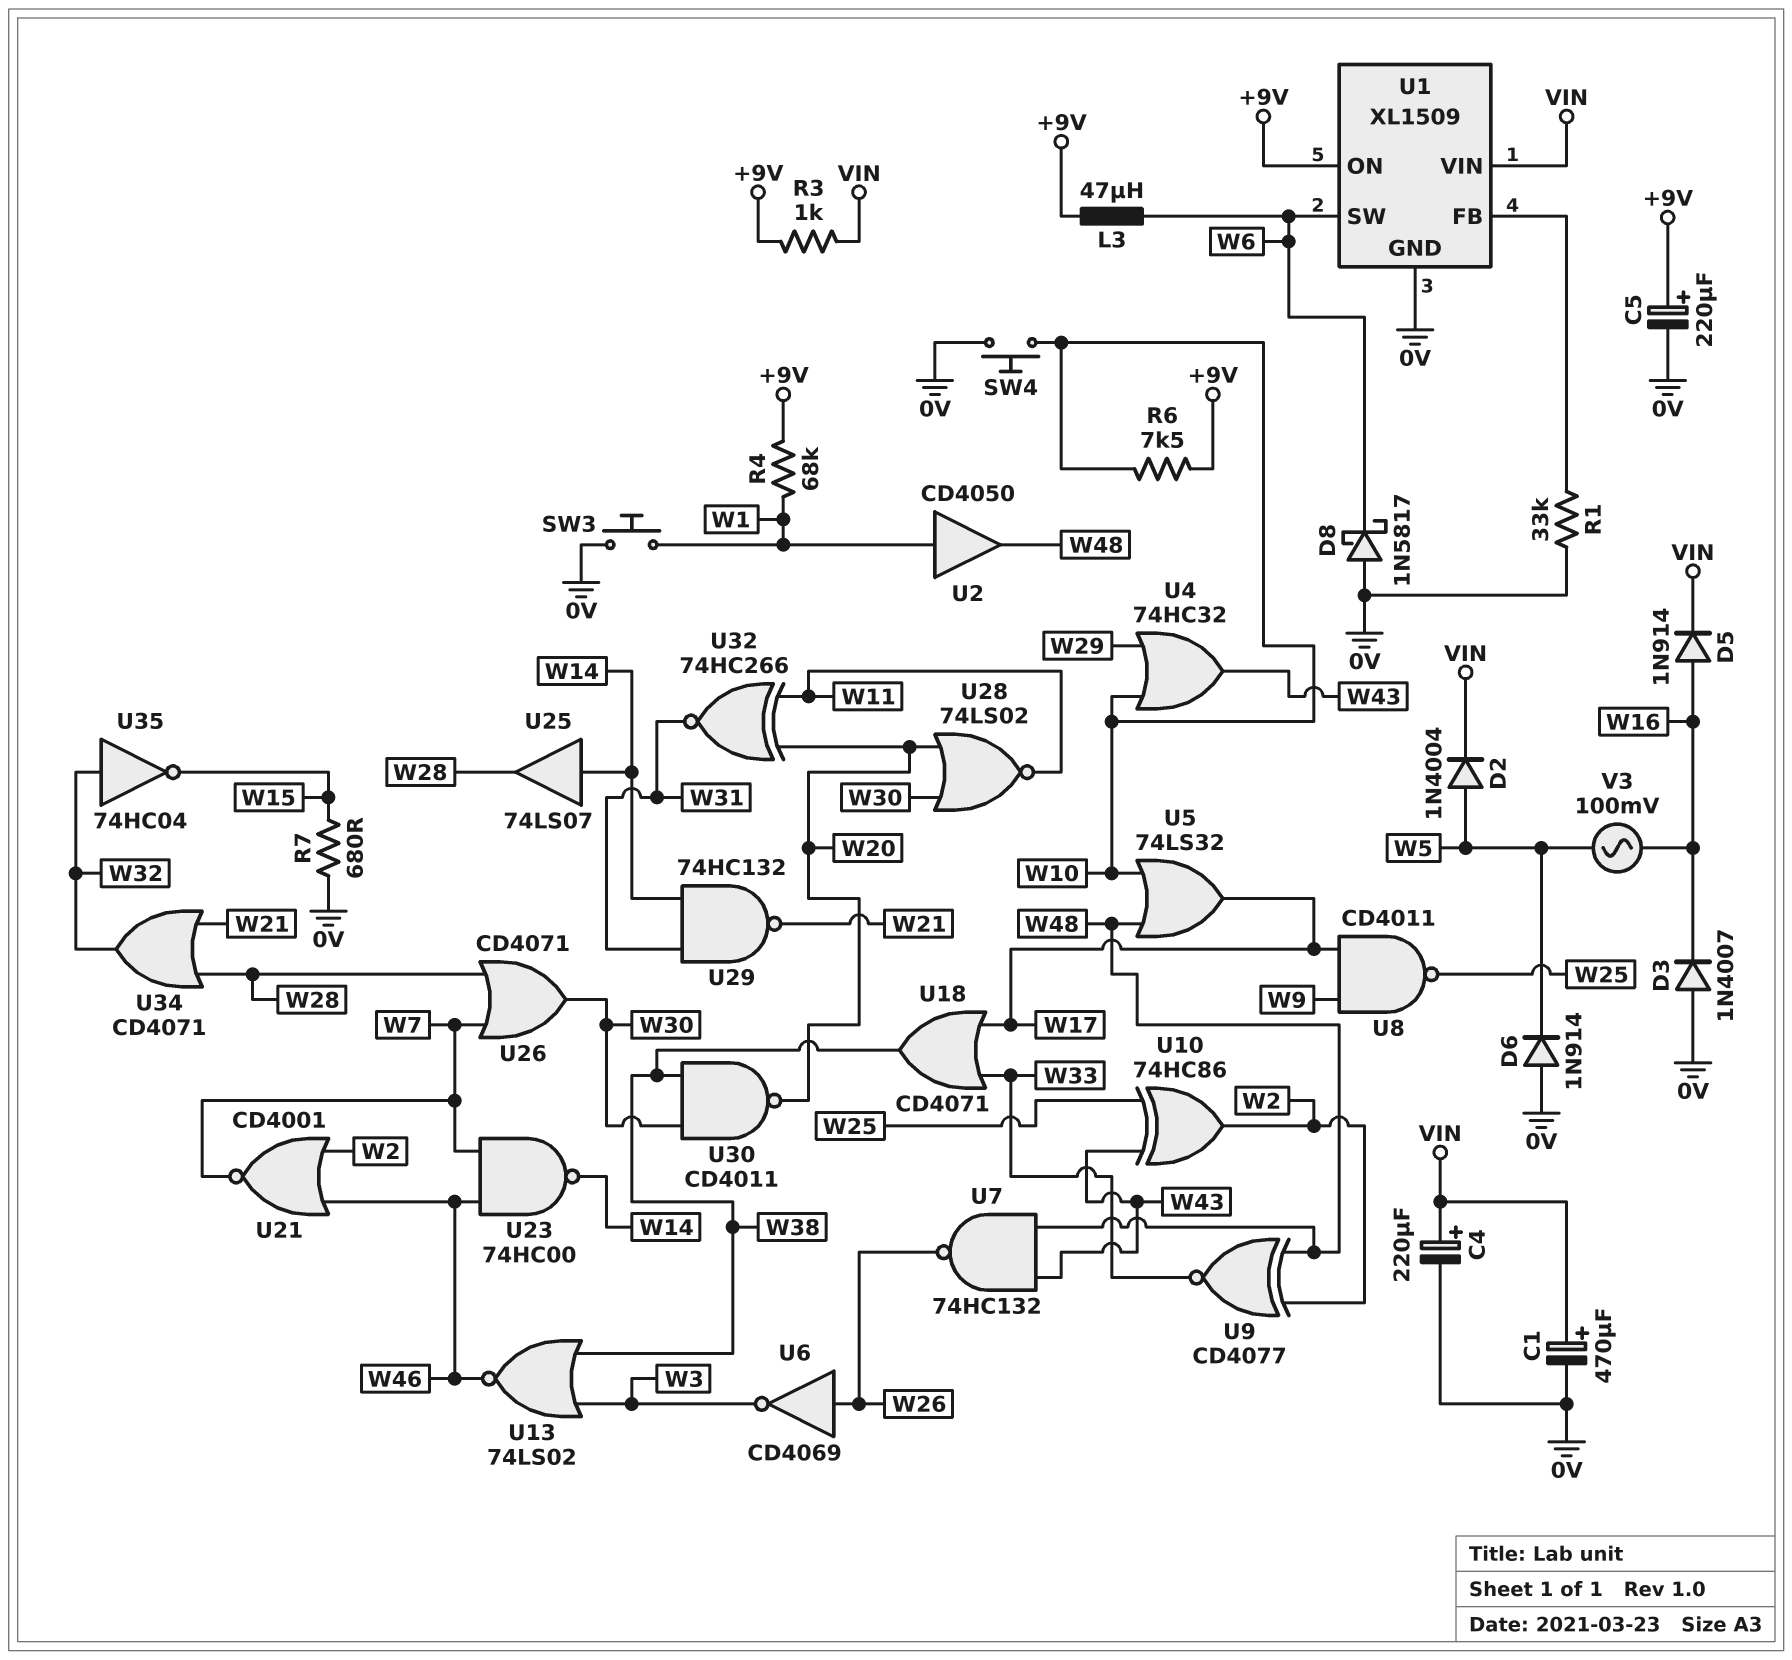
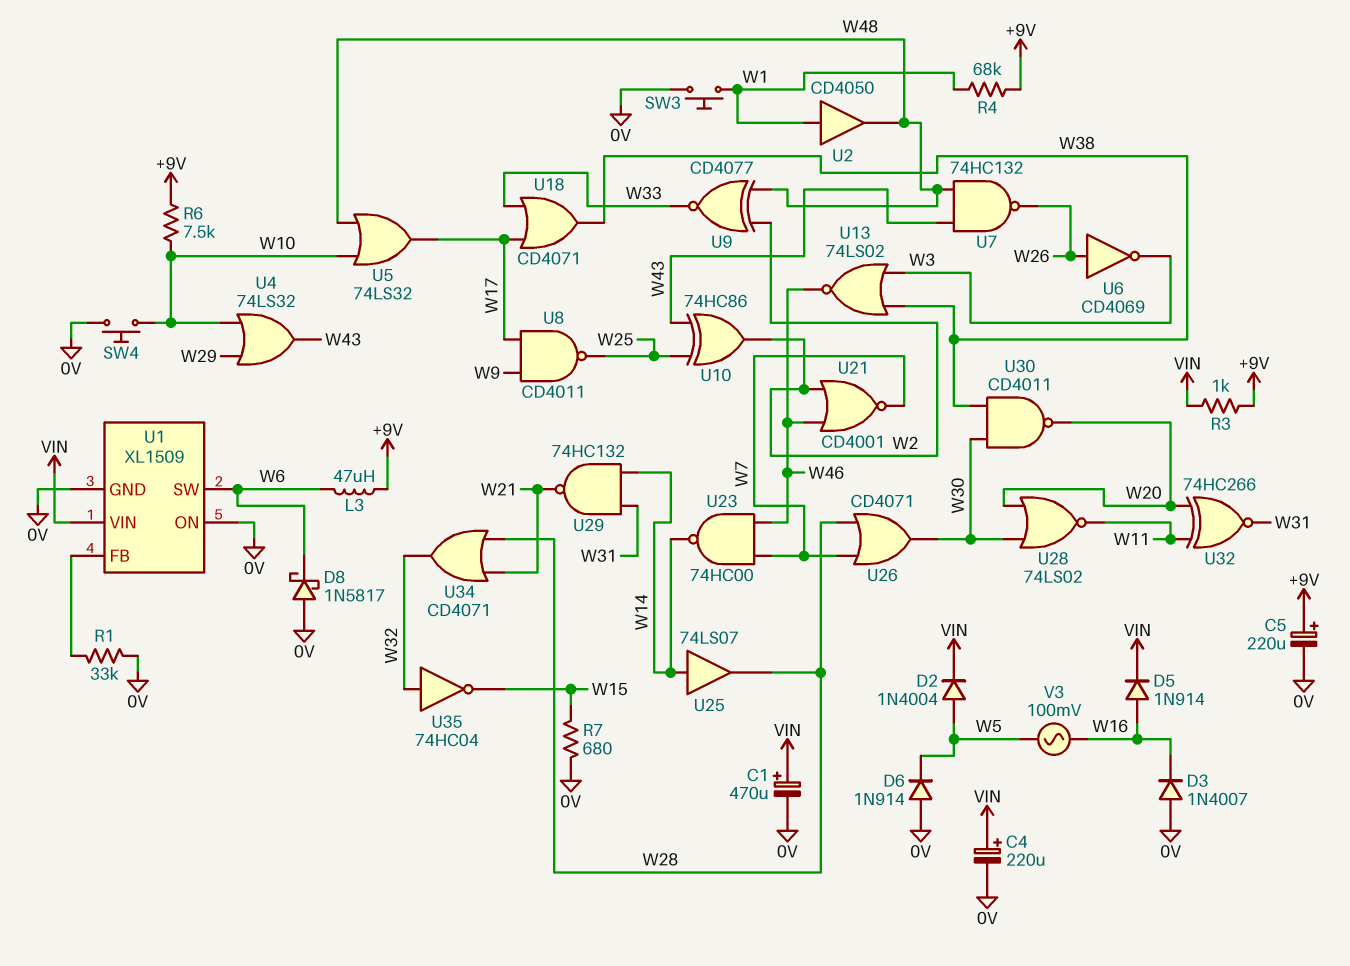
U1 pin ON: +9V -> 0V
U4: OR 74HC32 (in W10, in W29, out W43) -> OR 74LS32 (in W10, in W29, out W43)

